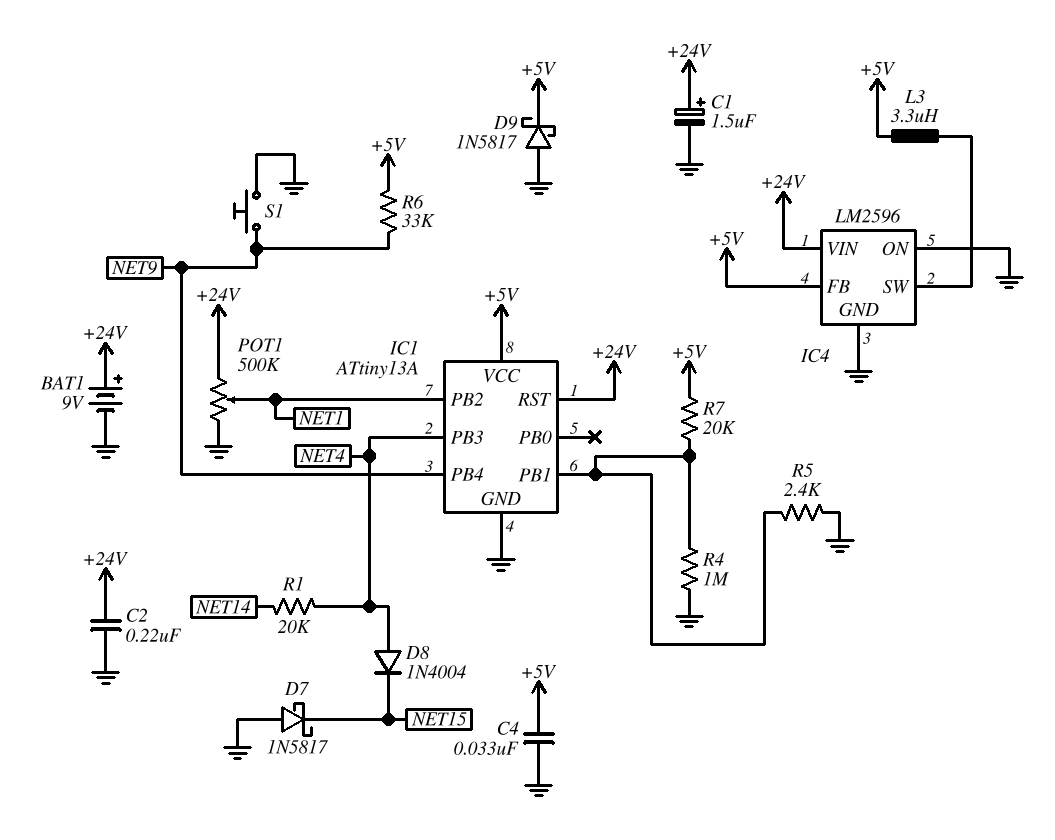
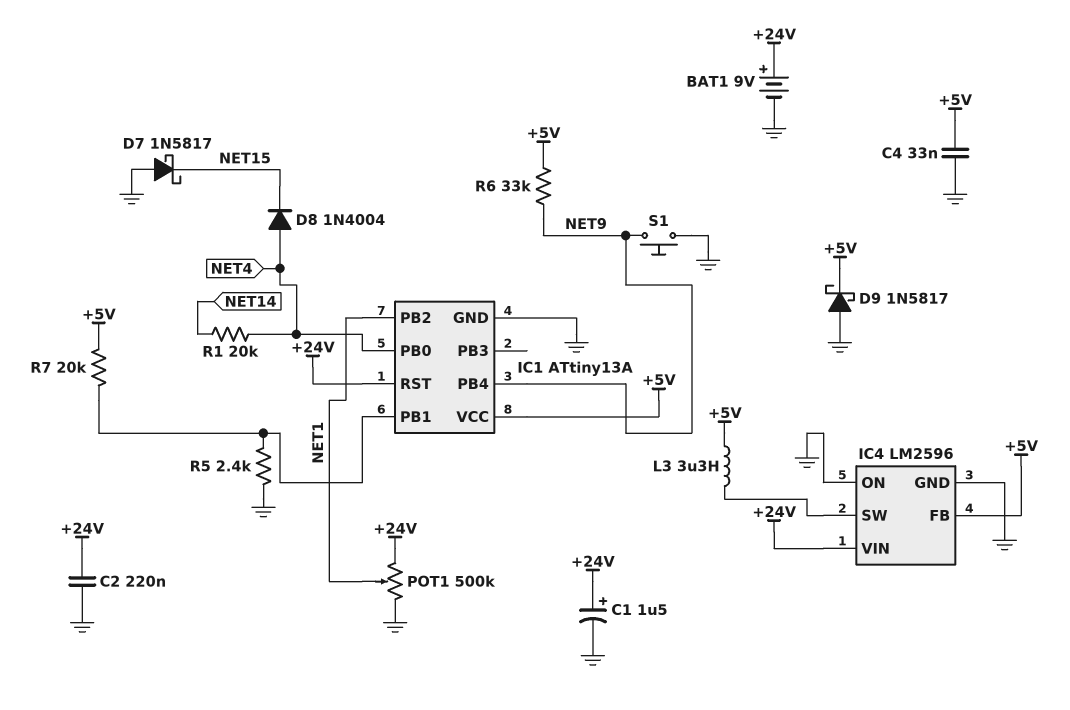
IC1 pin PB0: none -> NET4
IC1 pin PB3: NET4 -> none
R4: 1M (GND, IC1/PB1) -> none

